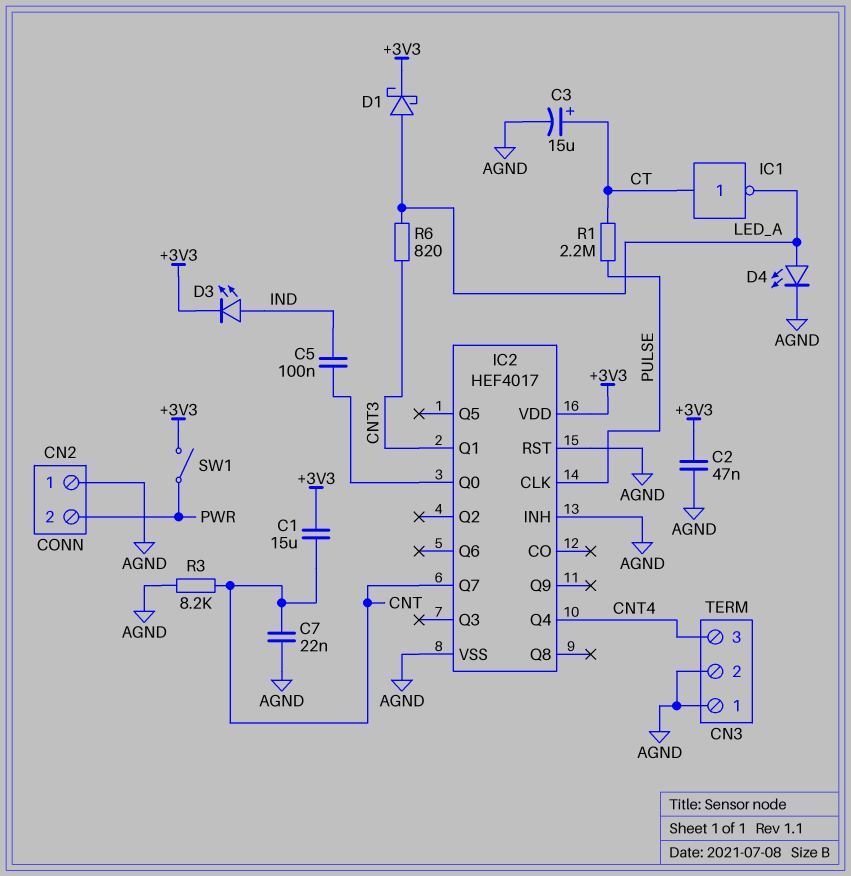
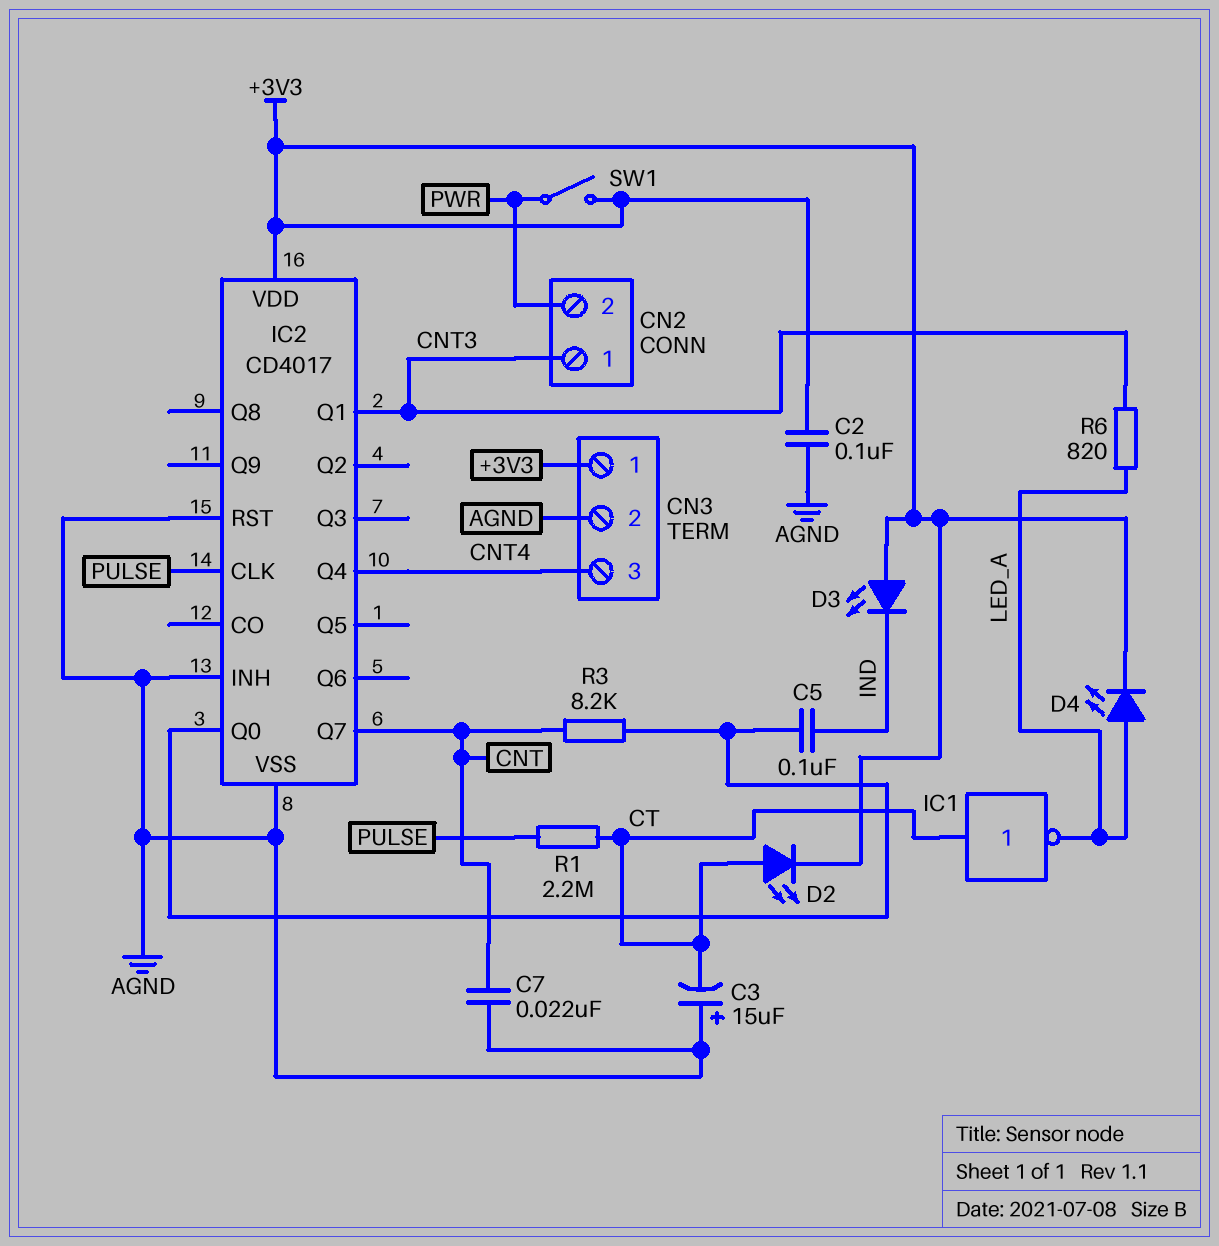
C1: 15uF (+3V3, CNT) -> none
C2: 47nF (+3V3, AGND) -> 100nF (+3V3, AGND)
C3: 15uF (plus CT, minus AGND) -> 15uF (plus AGND, minus CT)
CN2 pin 1: AGND -> CNT3
CN3 pin 1: AGND -> +3V3
D1: schottky (A LED_A, K +3V3) -> none
D2: none -> LED (A CT, K +3V3)
D3: LED (A IND, K +3V3) -> LED (A +3V3, K IND)
D4: LED (A LED_A, K AGND) -> LED (A LED_A, K +3V3)
IC2: HEF4017 -> CD4017
R3: 8.2k (AGND, CNT) -> 8.2k (CNT, IC2/Q0)

